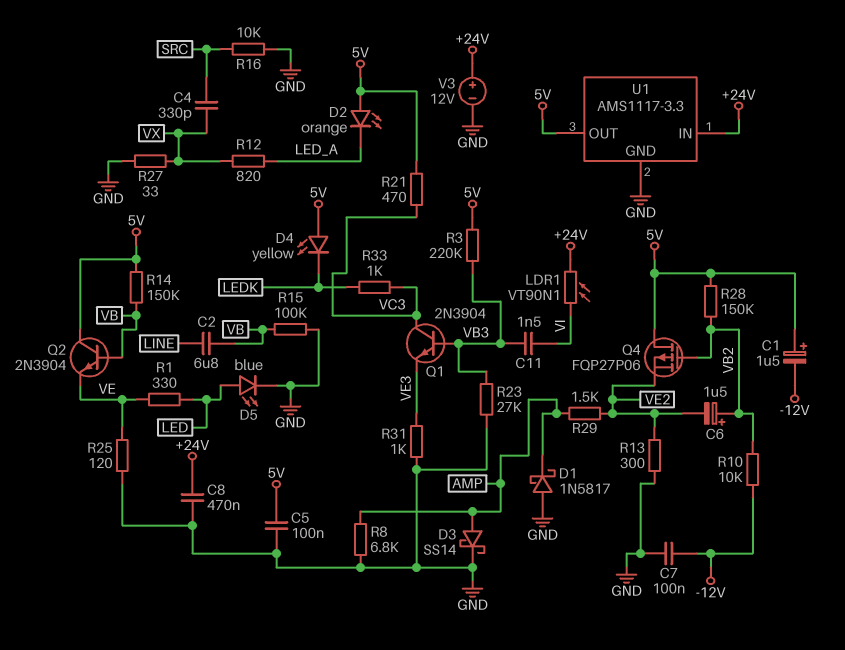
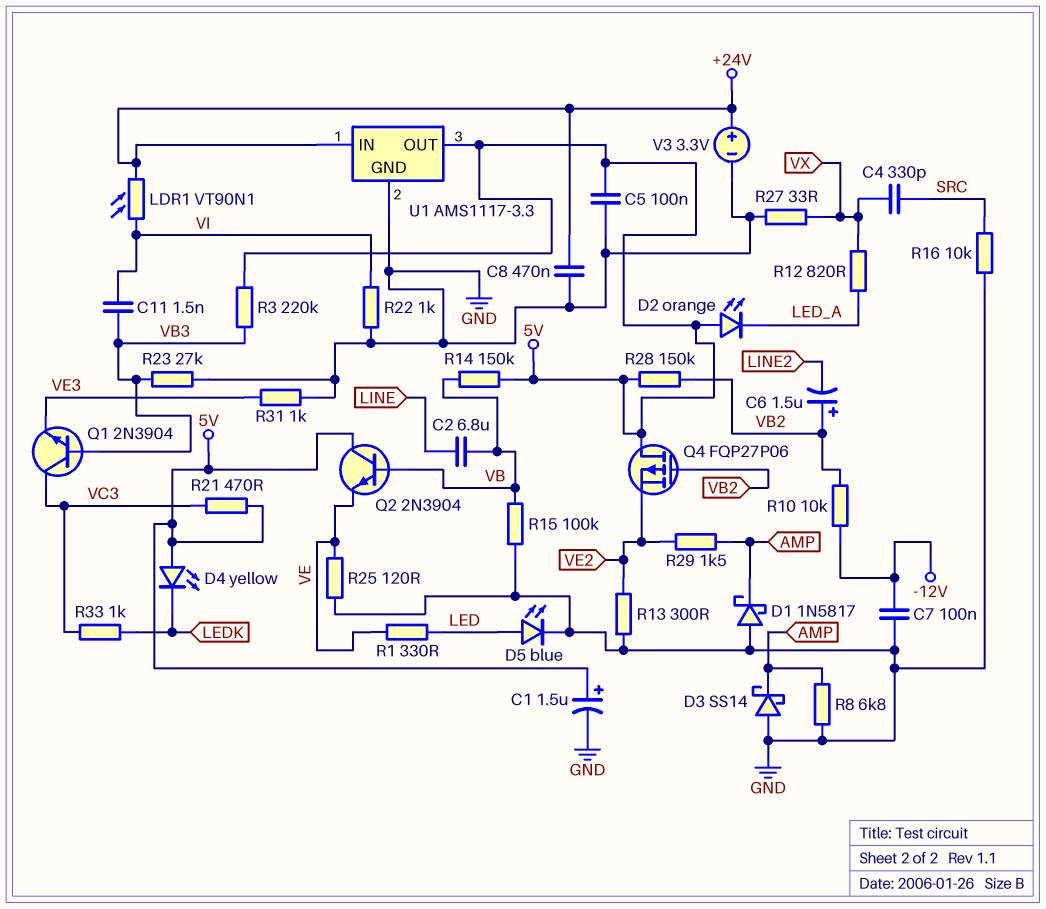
C1: 1.5uF (plus 5V, minus -12V) -> 1.5uF (plus 5V, minus GND)
C6: 1.5uF (plus VB2, minus VE2) -> 1.5uF (plus VB2, minus LINE2)
D3: schottky SS14 (A AMP, K GND) -> schottky SS14 (A GND, K AMP)
R22: none -> 1k (GND, VI)
V3: 12V (plus +24V, minus GND) -> 3.3V (plus +24V, minus GND)

